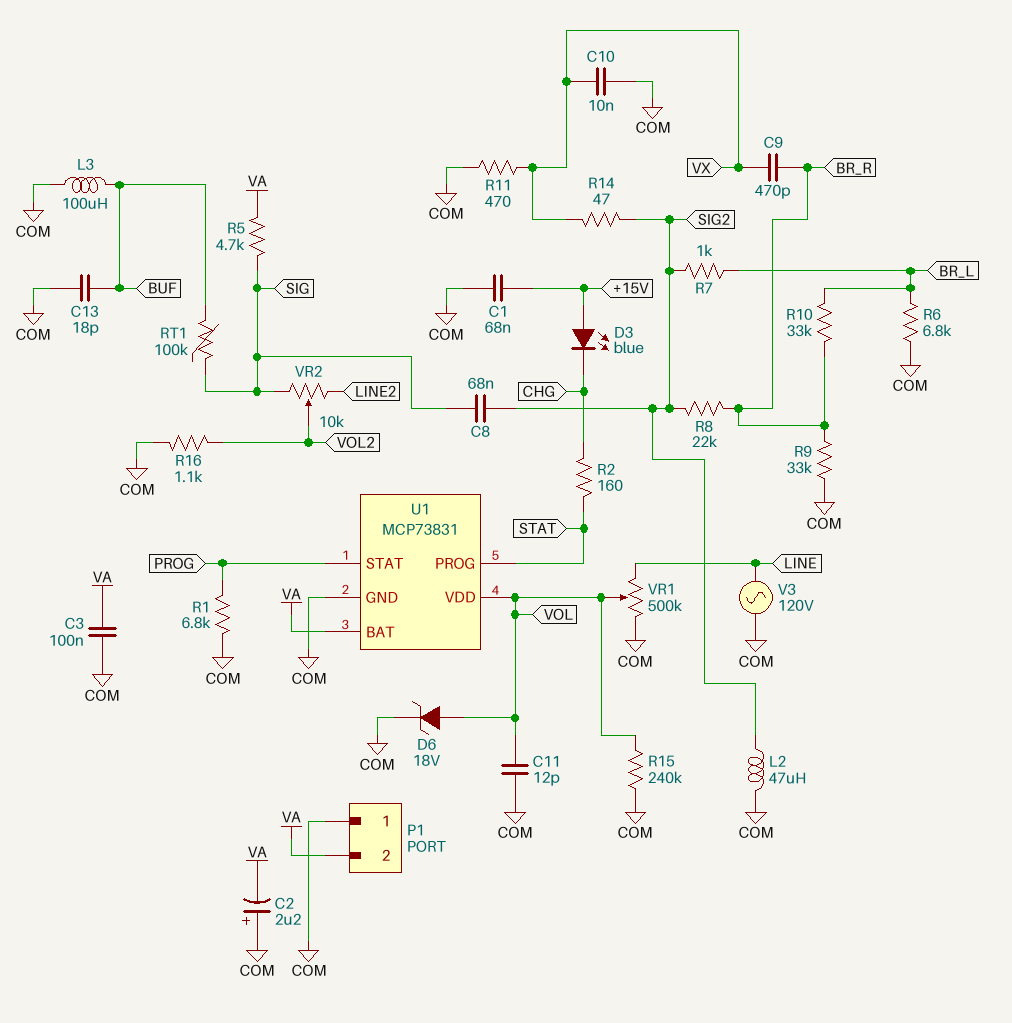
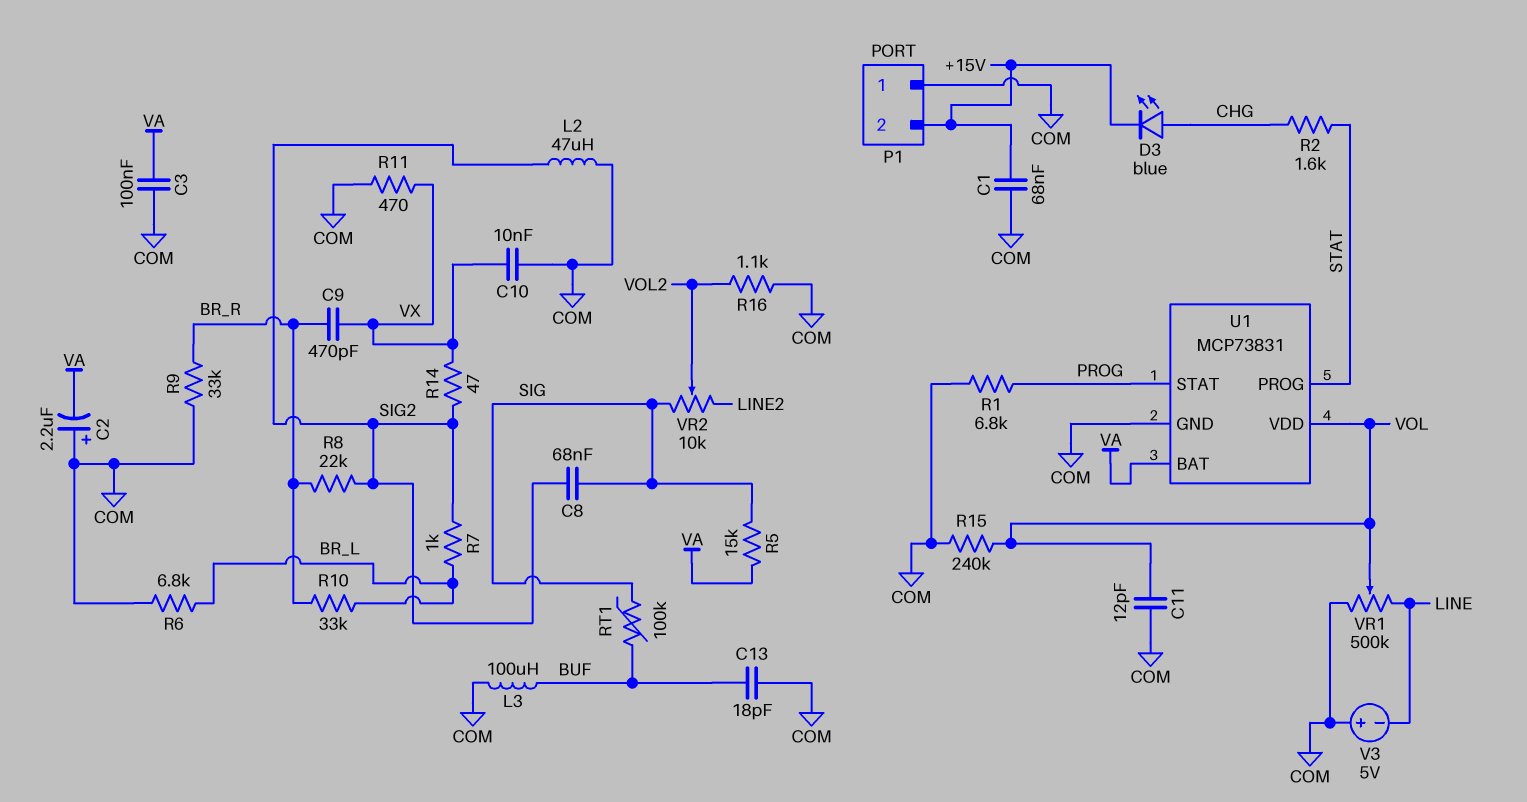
D3: LED blue (A +15V, K CHG) -> LED blue (A CHG, K +15V)
D6: zener 18V (A VOL, K COM) -> none
P1 pin 2: VA -> +15V
R2: 160 (CHG, STAT) -> 1.6k (CHG, STAT)
R5: 4.7k (SIG, VA) -> 15k (SIG, VA)
V3: AC 120V (COM, LINE) -> 5V (plus COM, minus LINE)

